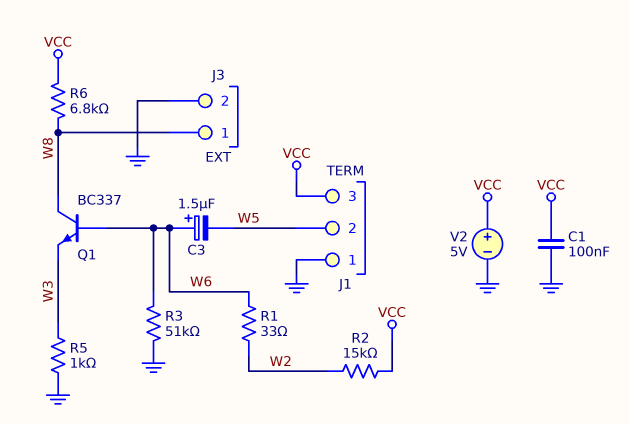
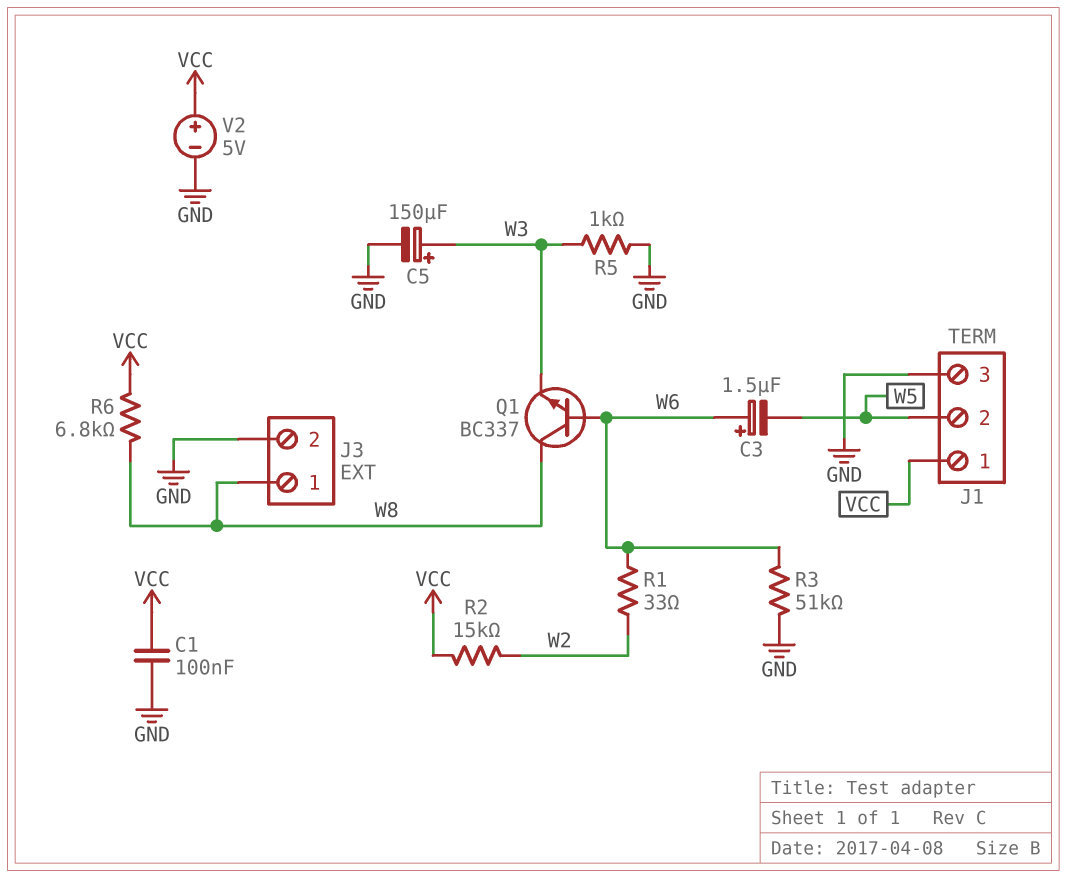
C5: none -> 150uF (plus W3, minus GND)
J1 pin 1: GND -> VCC
J1 pin 3: VCC -> GND

